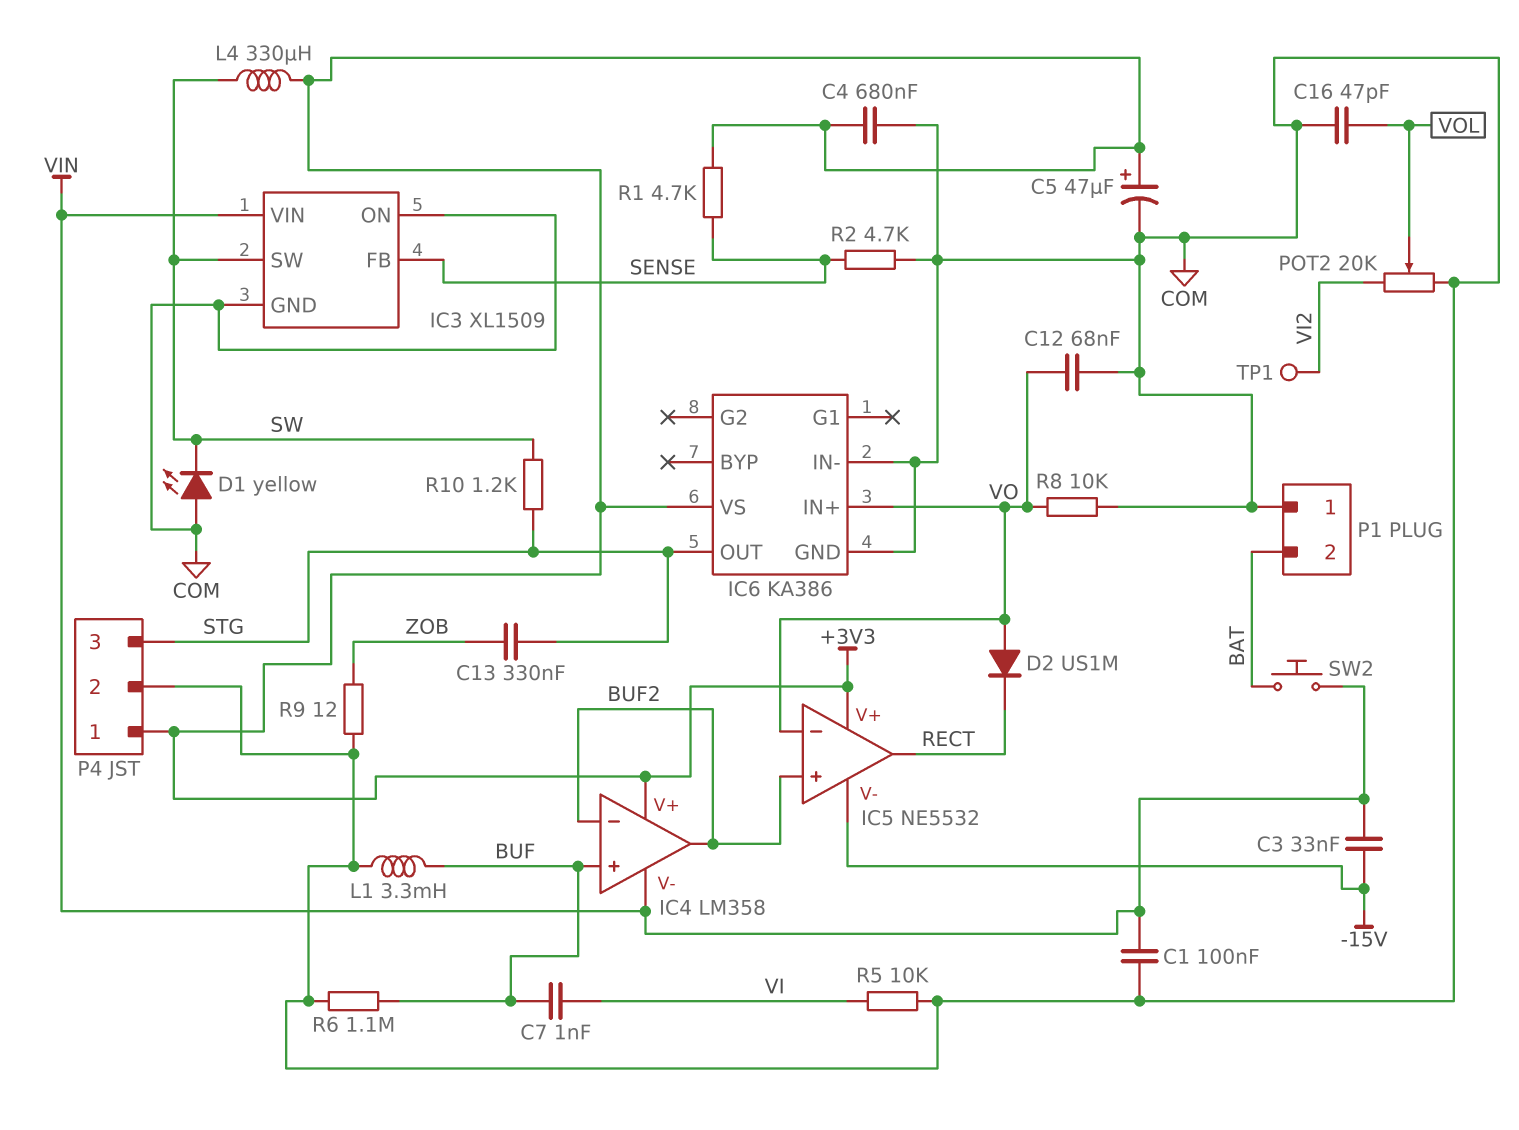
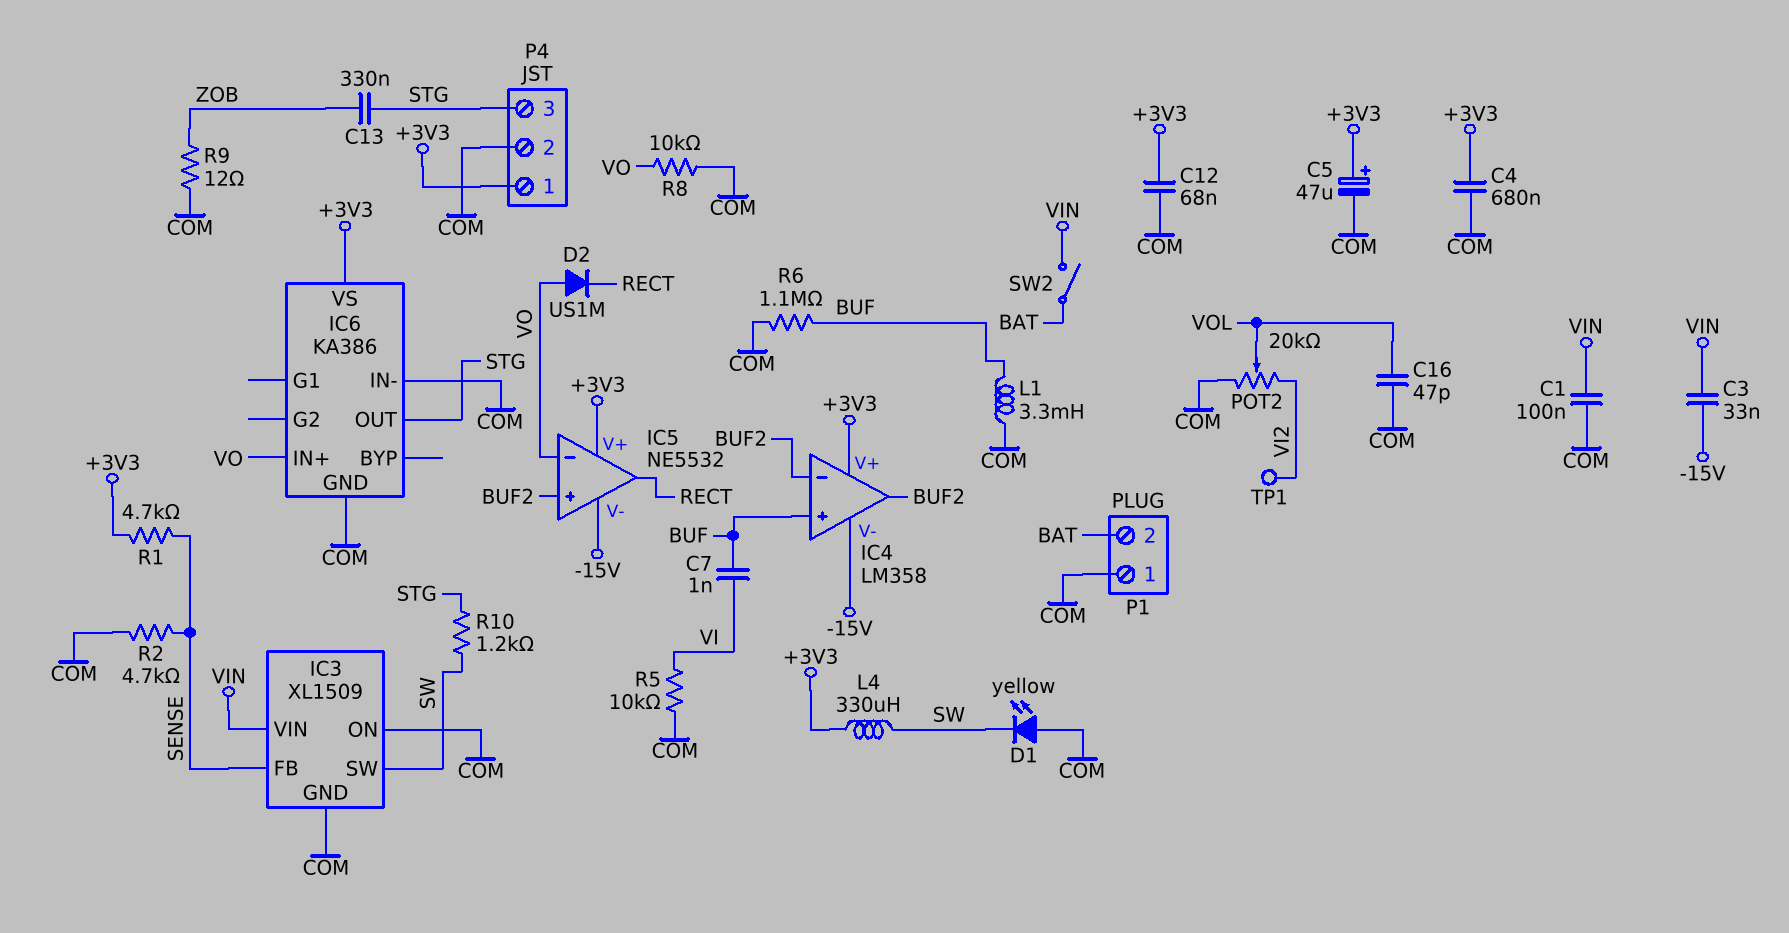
C12: 68nF (COM, VO) -> 68nF (+3V3, COM)
IC4 pin V-: VIN -> -15V
SW2: button (BAT, VIN) -> switch (BAT, VIN)

